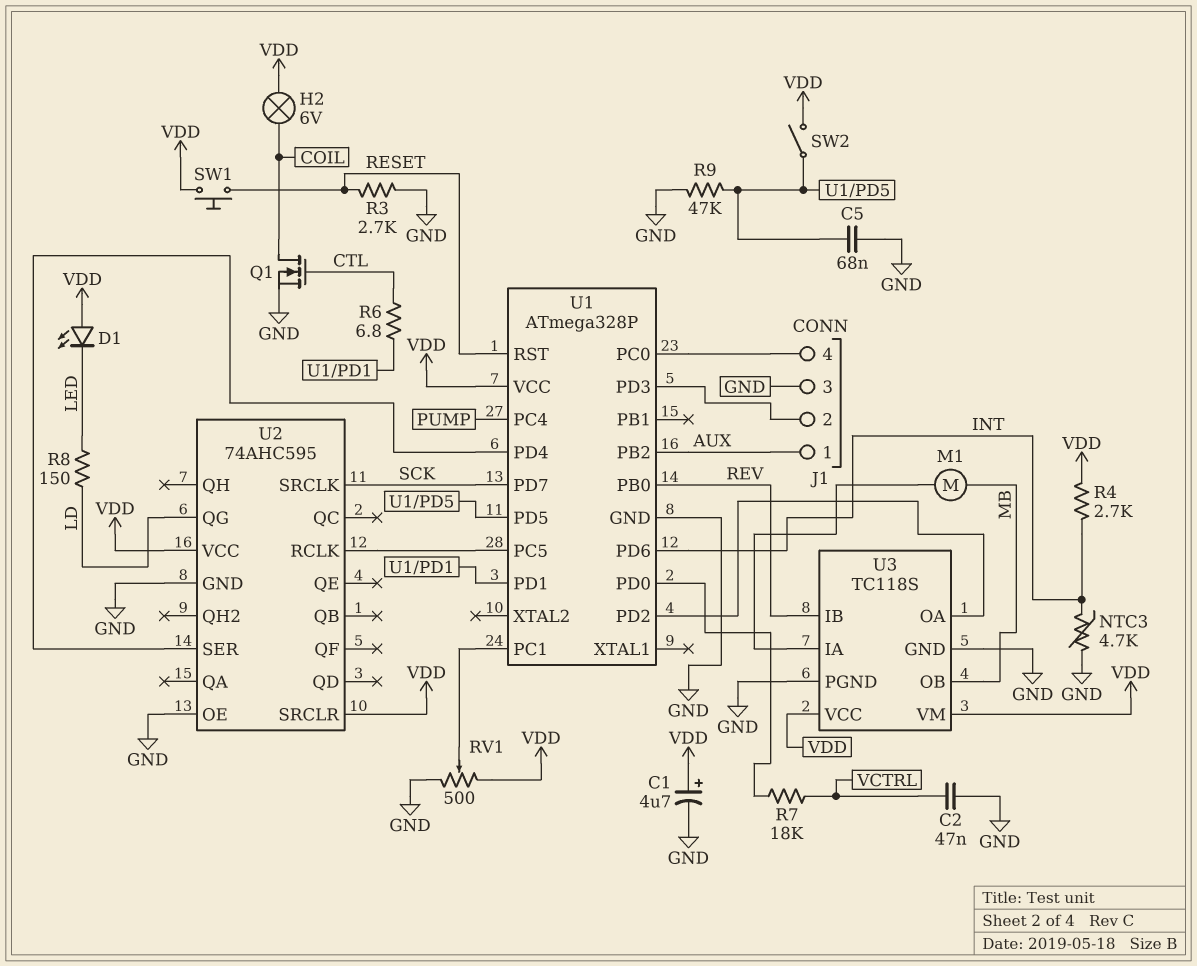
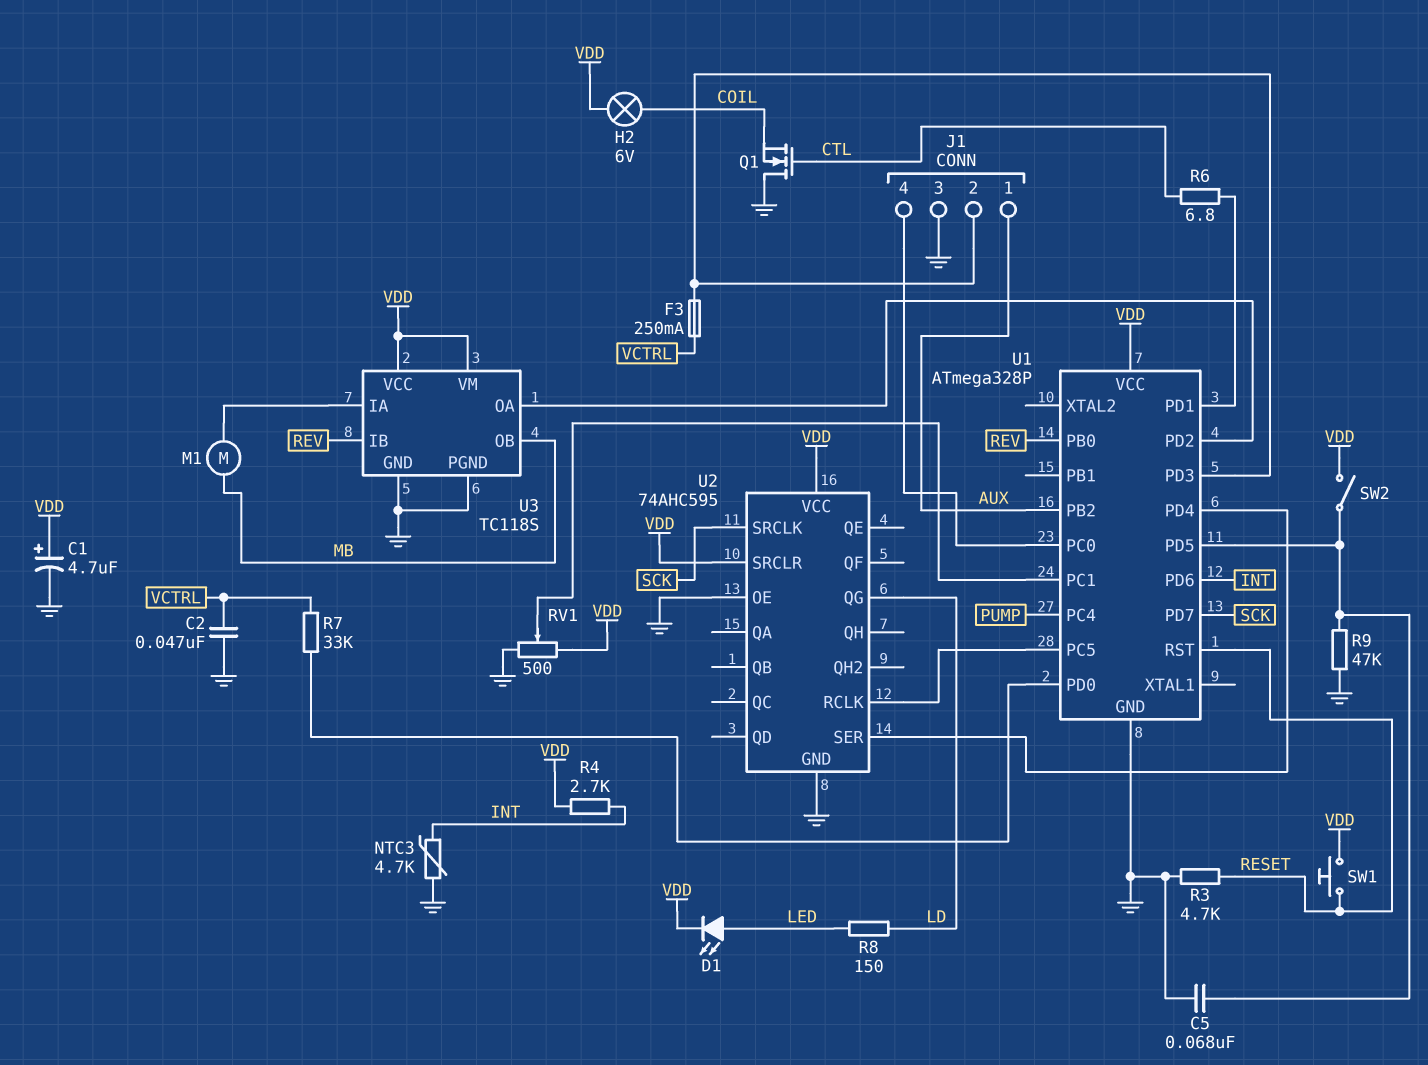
D1: LED (A VDD, K LED) -> LED (A LED, K VDD)
F3: none -> 250mA (J1/2, VCTRL)
Q1: NMOS (G CTL, D COIL, S GND) -> NMOS (G CTL, D GND, S COIL)
R3: 2.7k (GND, RESET) -> 4.7k (GND, RESET)
R7: 18k (U1/PD0, VCTRL) -> 33k (U1/PD0, VCTRL)

